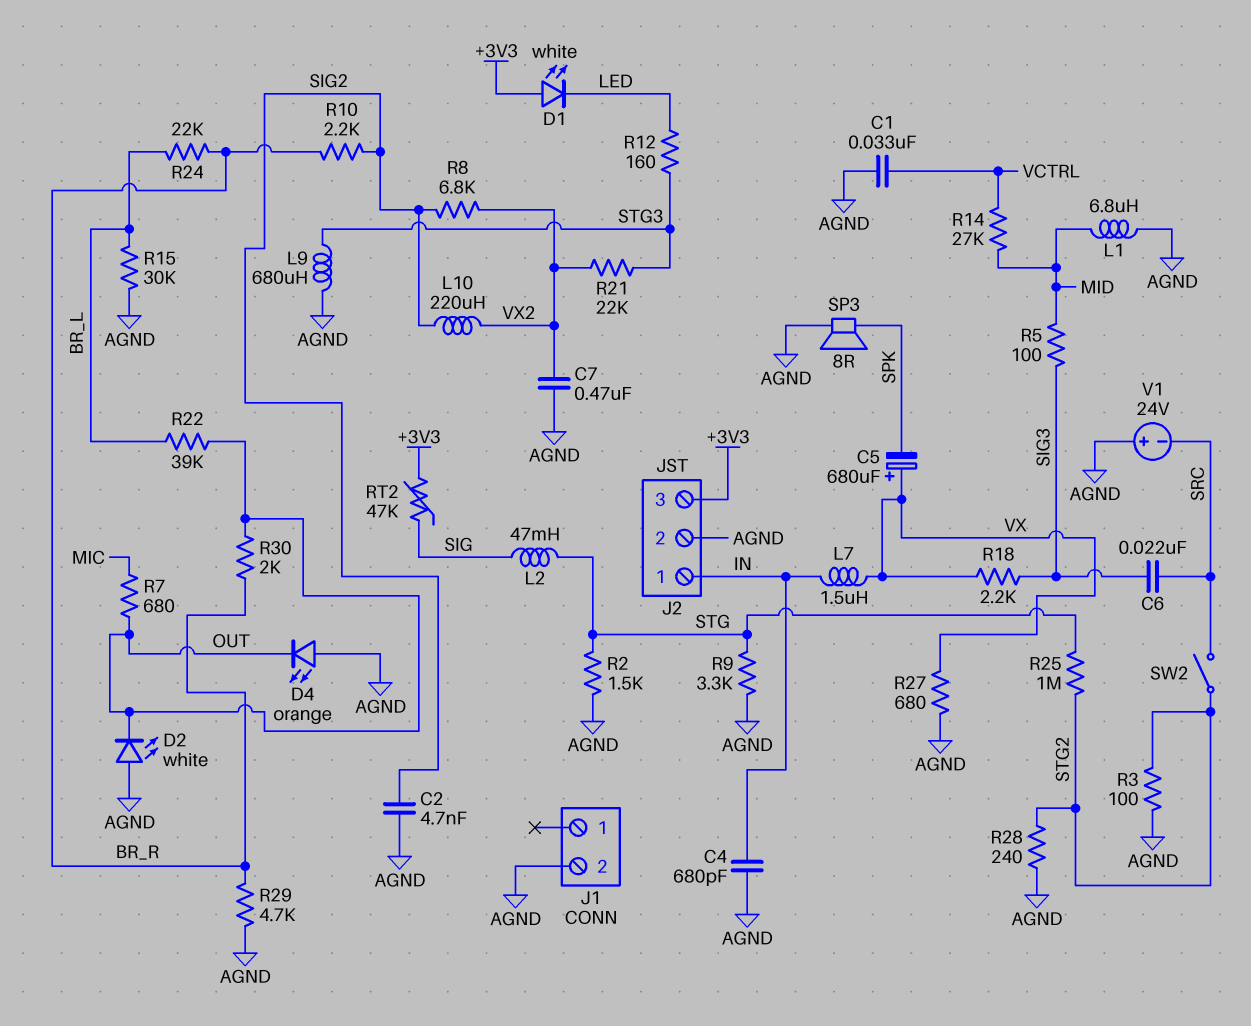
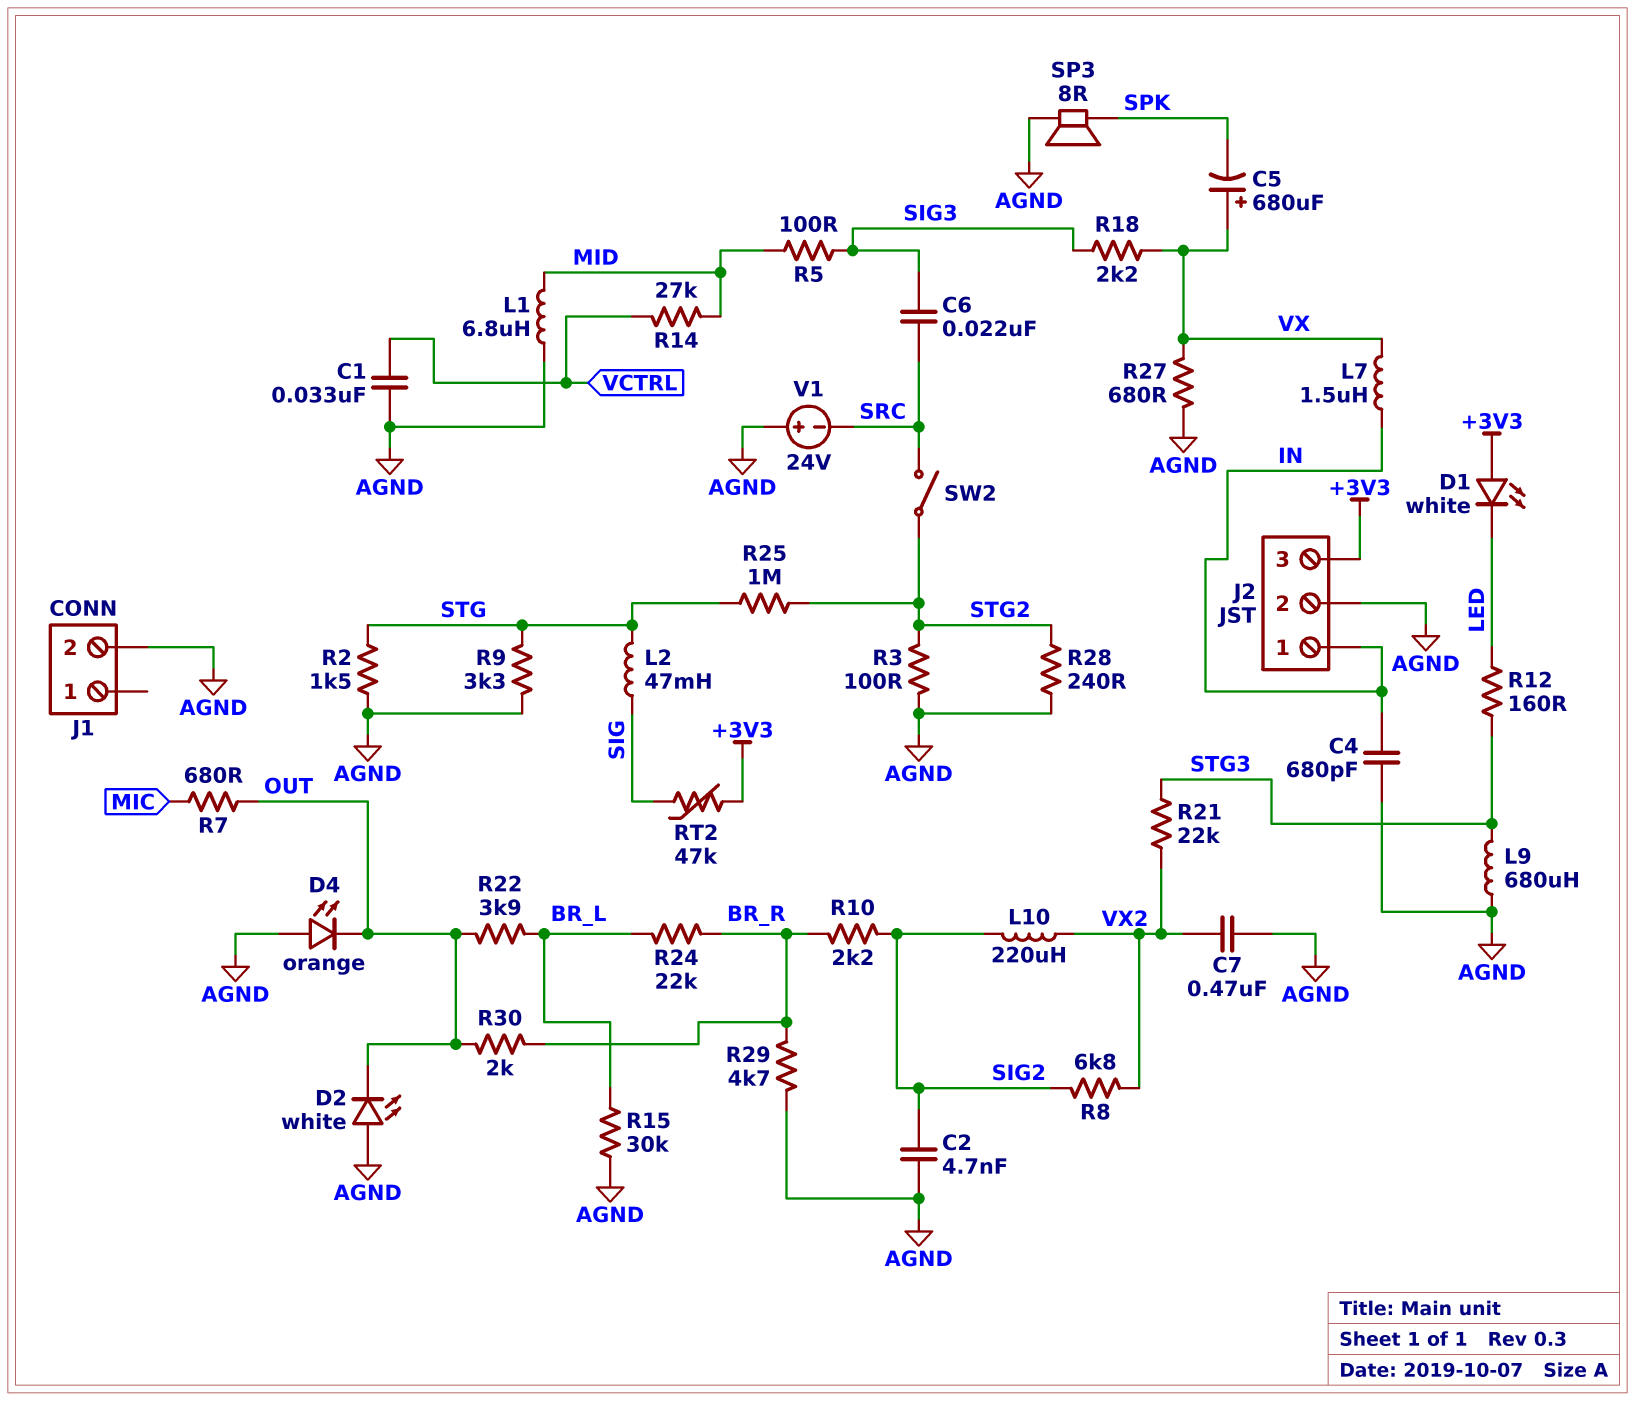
R22: 39k (BR_L, OUT) -> 3.9k (BR_L, OUT)

